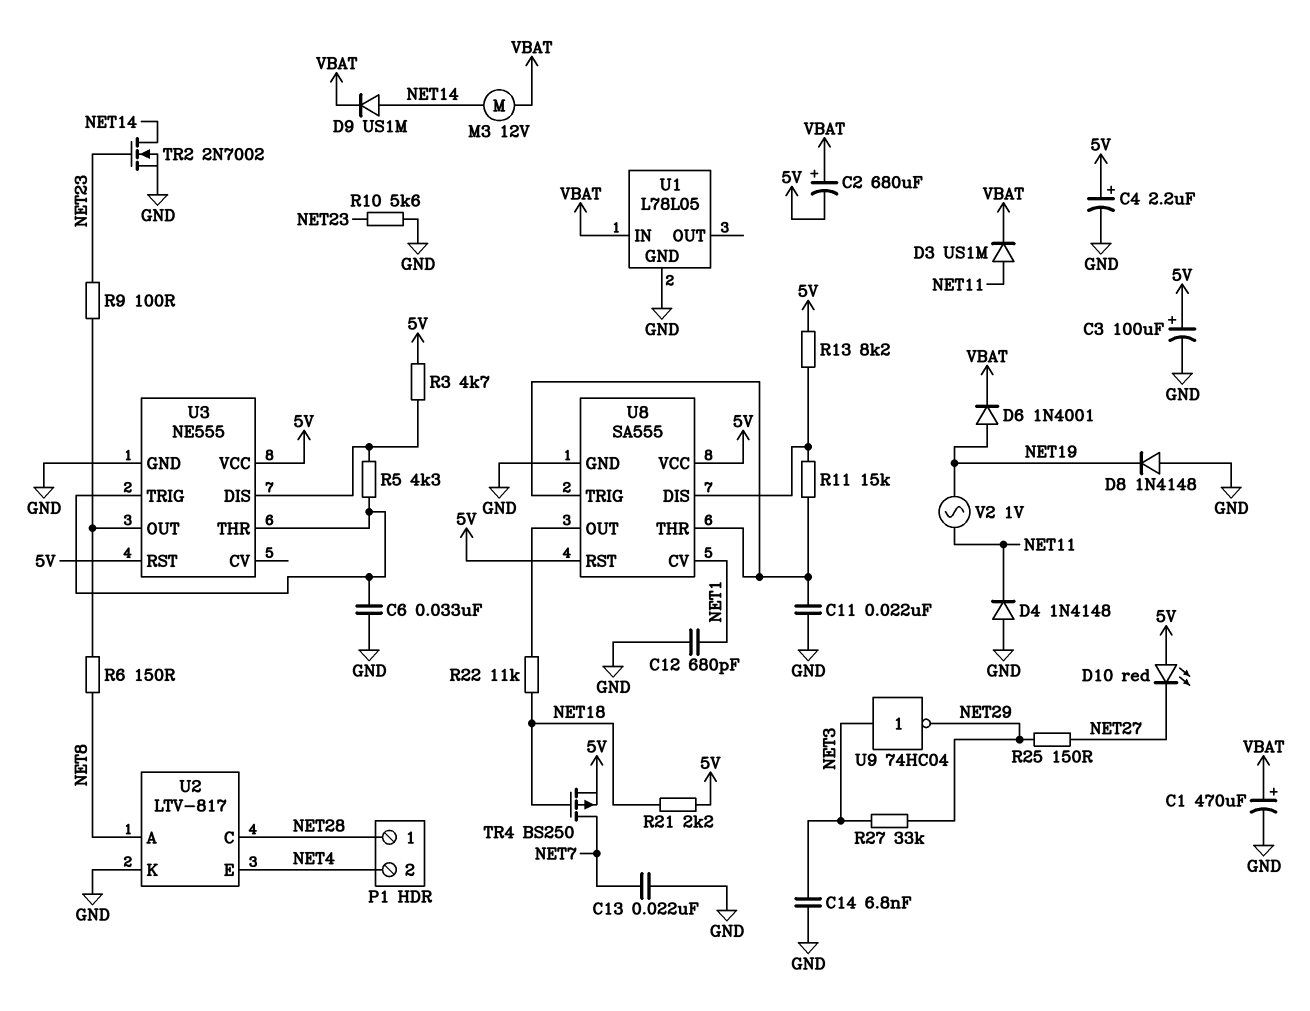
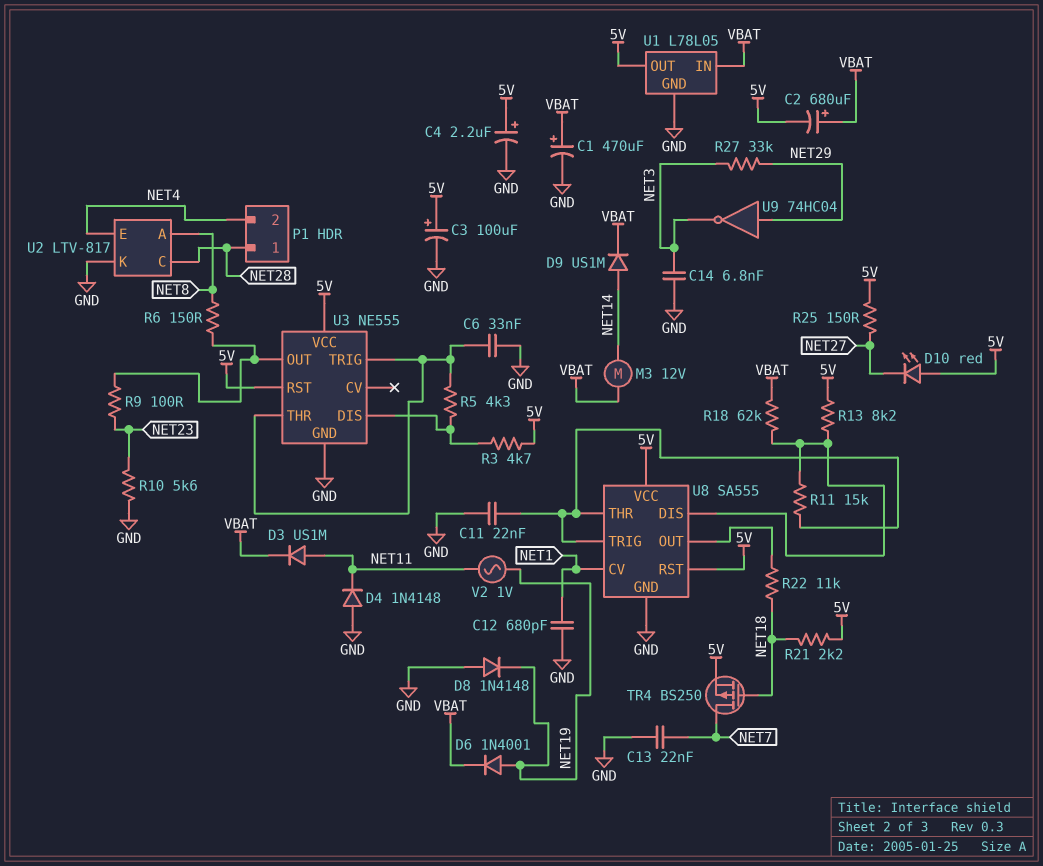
R18: none -> 62k (U8/DIS, VBAT)
R25: 150 (NET27, NET29) -> 150 (5V, NET27)
TR2: NMOS 2N7002 (G NET23, D NET14, S GND) -> none
U1 pin OUT: none -> 5V
U9: NOT 74HC04 (in NET3, out NET29) -> NOT 74HC04 (in NET29, out NET3)

